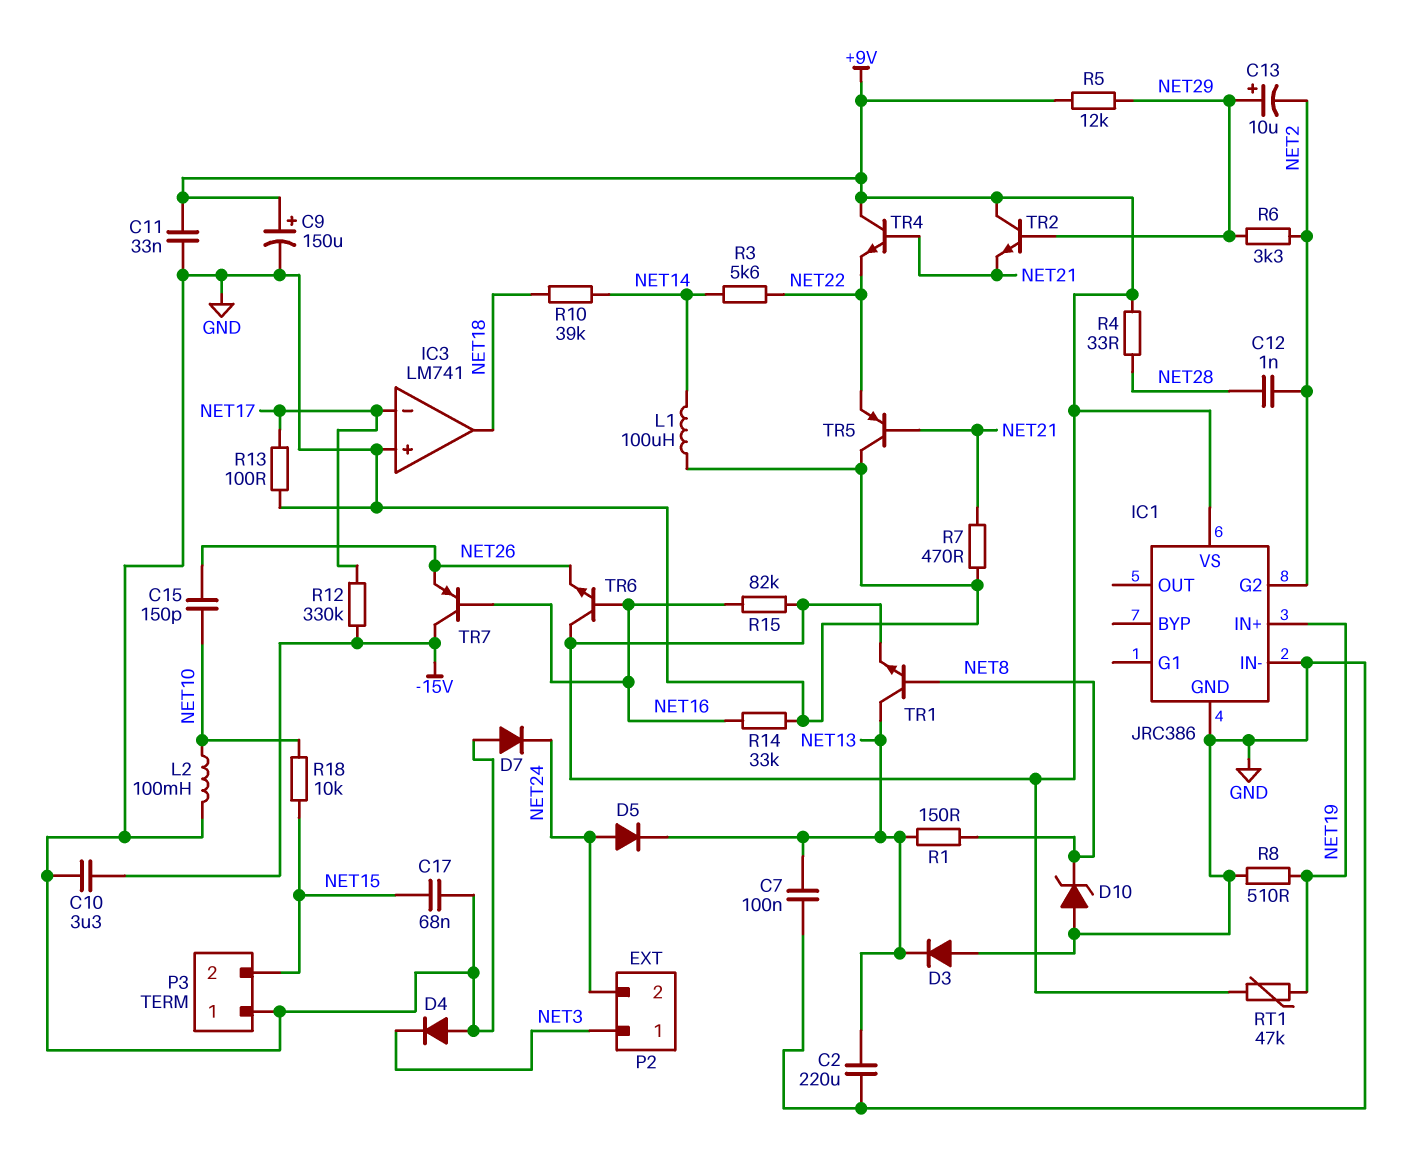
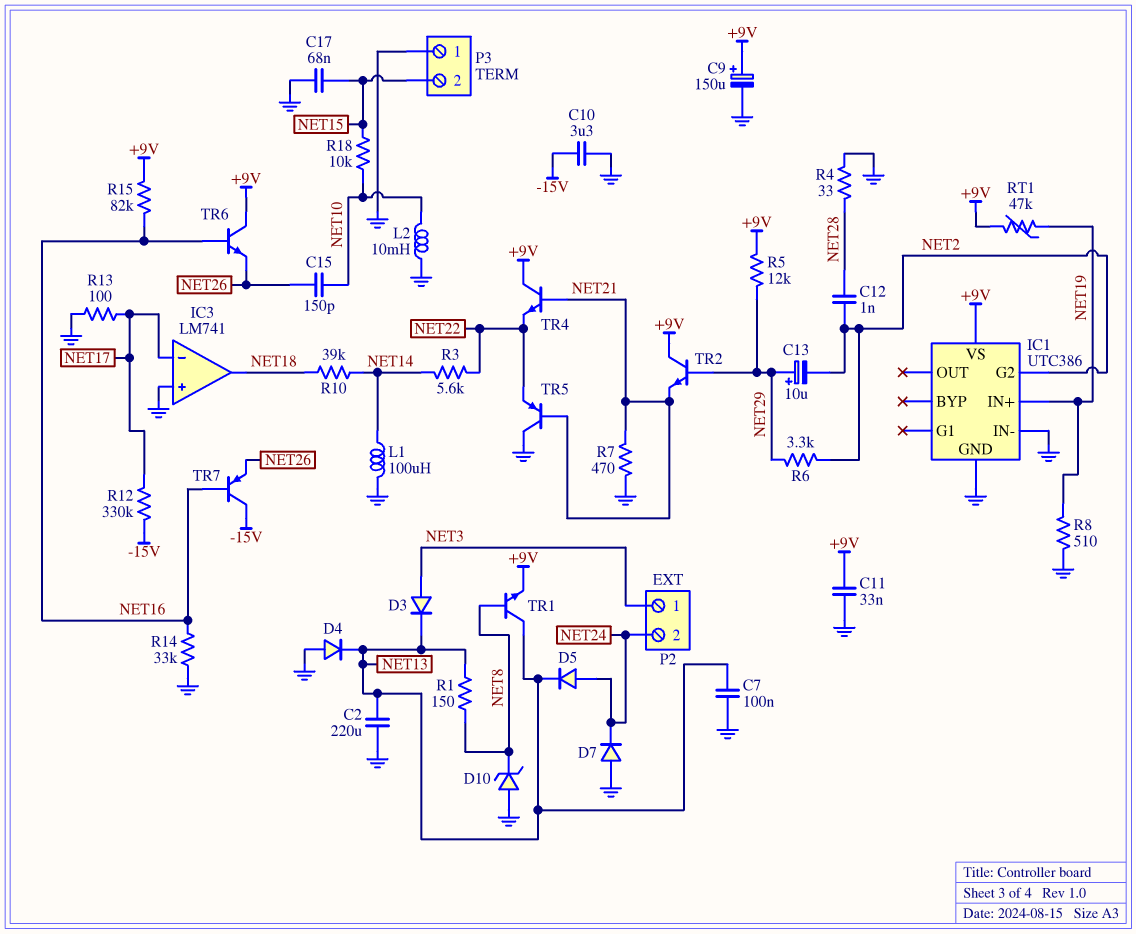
D3: diode (A GND, K NET13) -> diode (A NET3, K NET13)
D4: diode (A GND, K NET3) -> diode (A GND, K NET13)
IC1: JRC386 -> UTC386
L2: 100mH (GND, NET10) -> 10mH (GND, NET10)
R4: 33 (+9V, NET28) -> 33 (GND, NET28)

